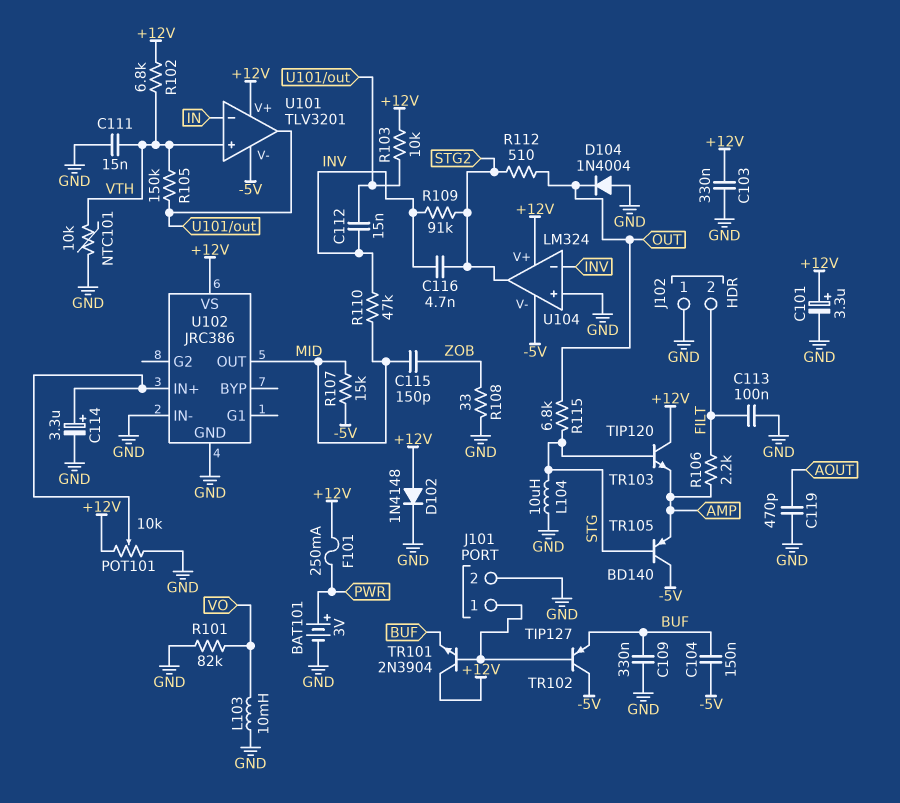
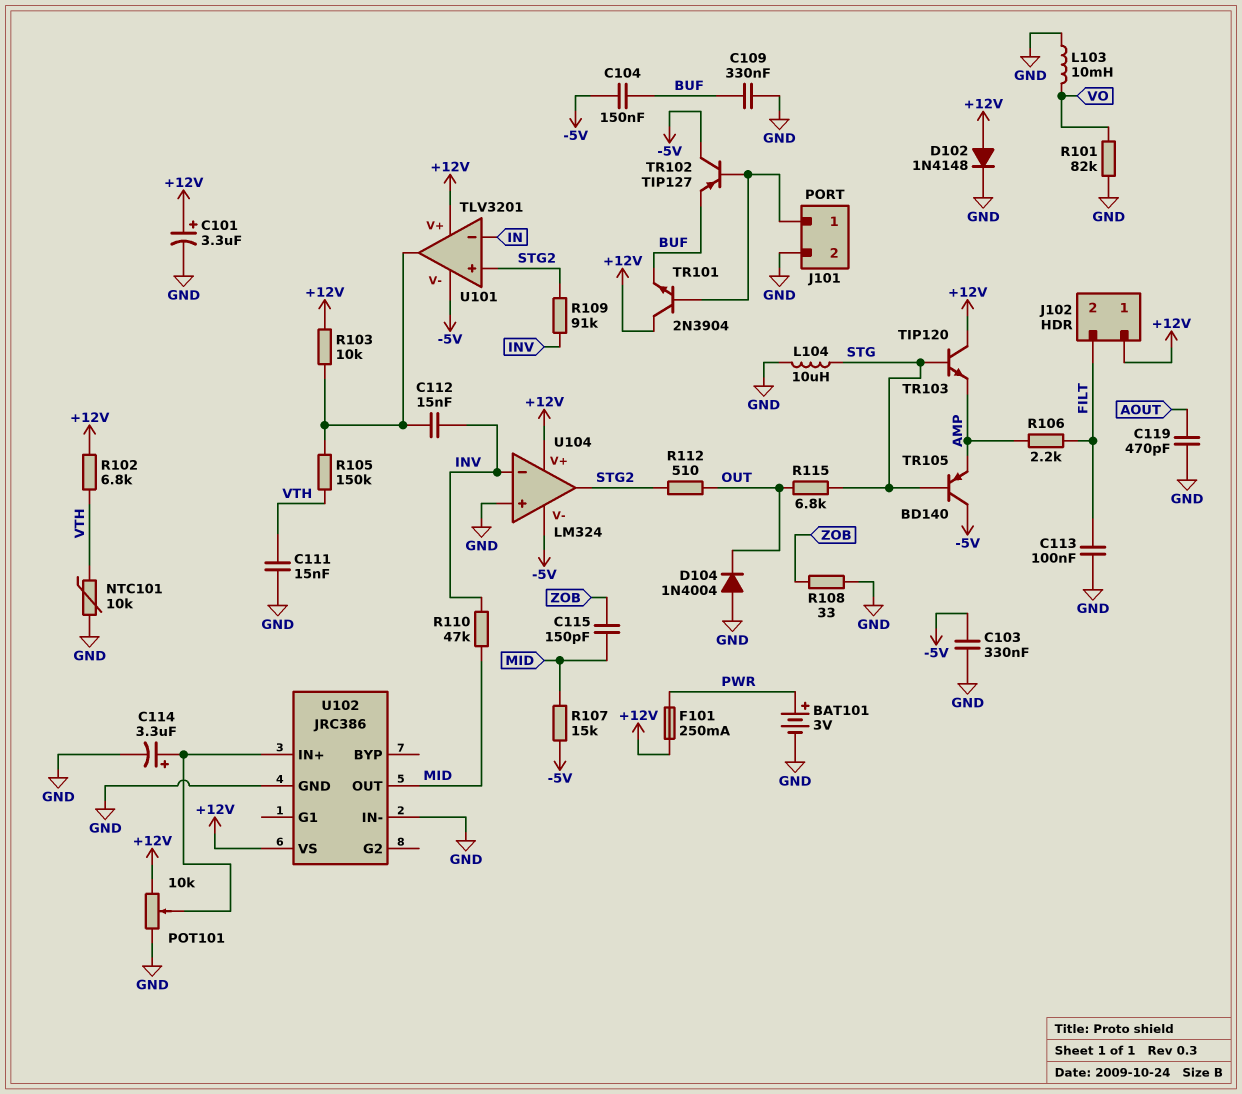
C103: 330nF (+12V, GND) -> 330nF (-5V, GND)
C116: 4.7nF (INV, STG2) -> none
J102 pin 1: GND -> +12V
U101 pin in+: VTH -> STG2

